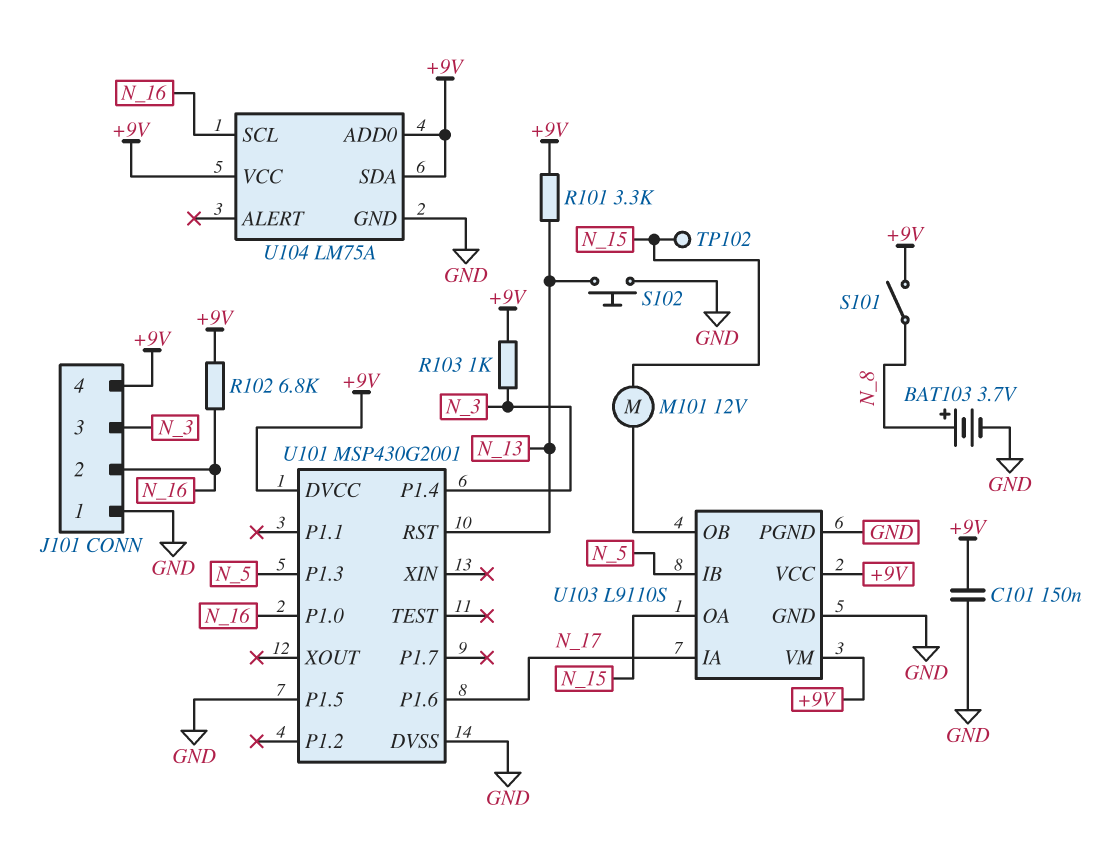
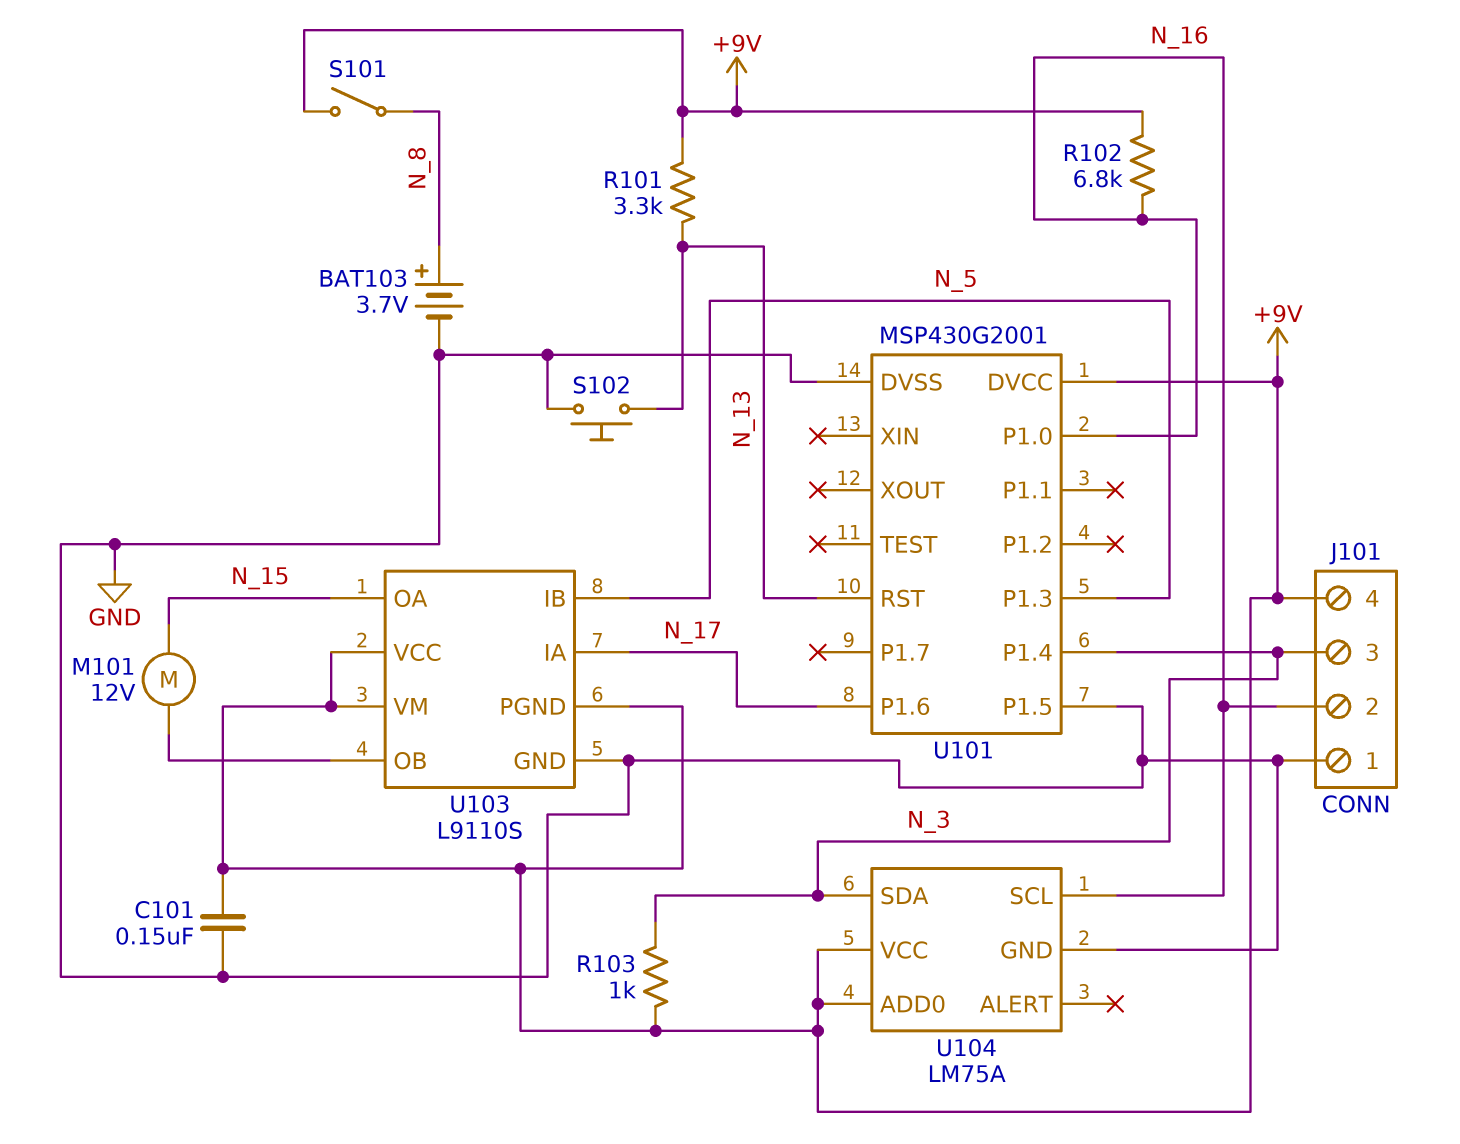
TP102: test point (N_15) -> none
U103 pin PGND: GND -> +9V
U104 pin SDA: +9V -> N_3

